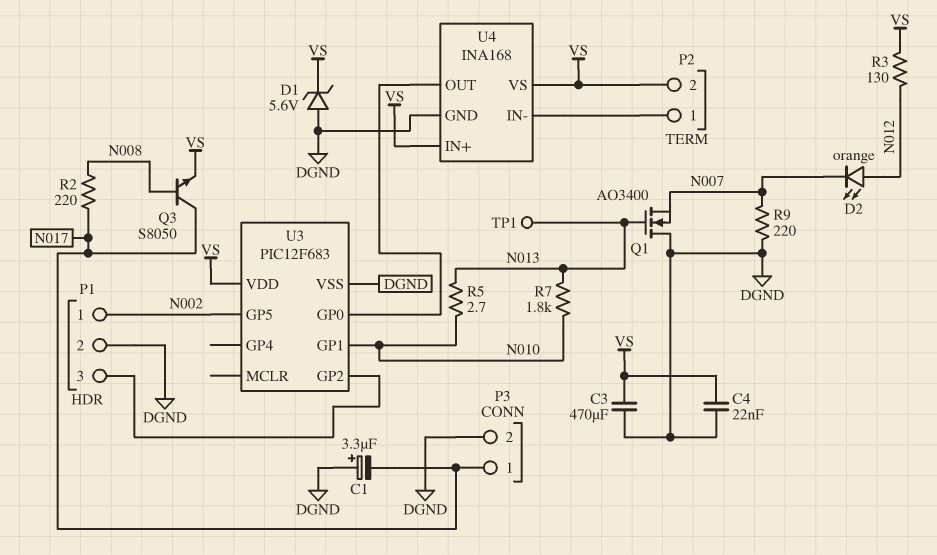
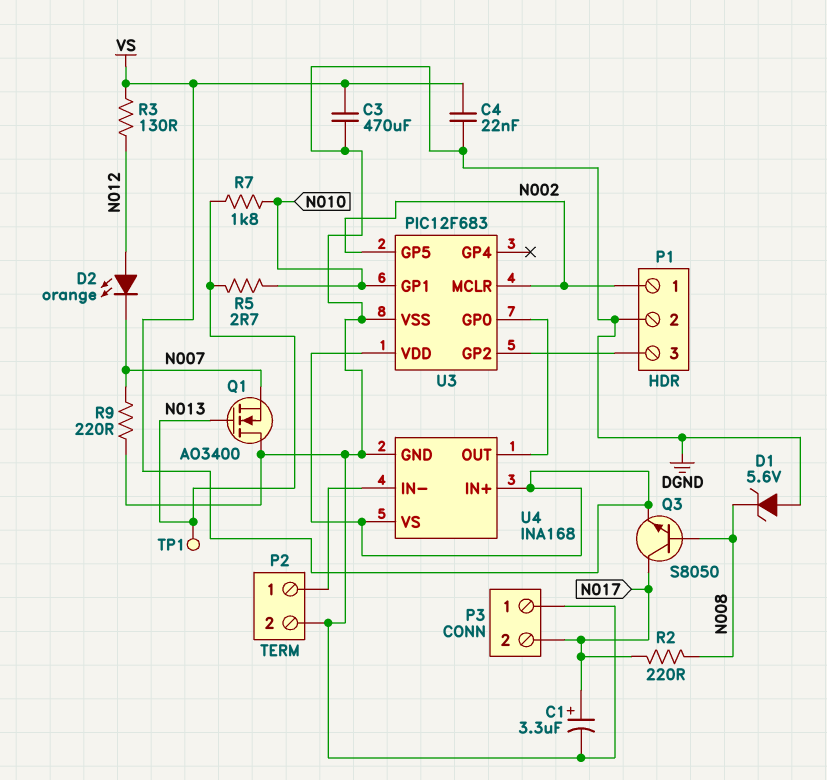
C1: 3.3uF (plus DGND, minus N017) -> 3.3uF (plus N017, minus DGND)
D1: zener 5.6V (A DGND, K VS) -> zener 5.6V (A DGND, K N008)
P2 pin 2: VS -> DGND
P3 pin 1: N017 -> DGND
P3 pin 2: DGND -> N017
U3 pin MCLR: none -> N002

